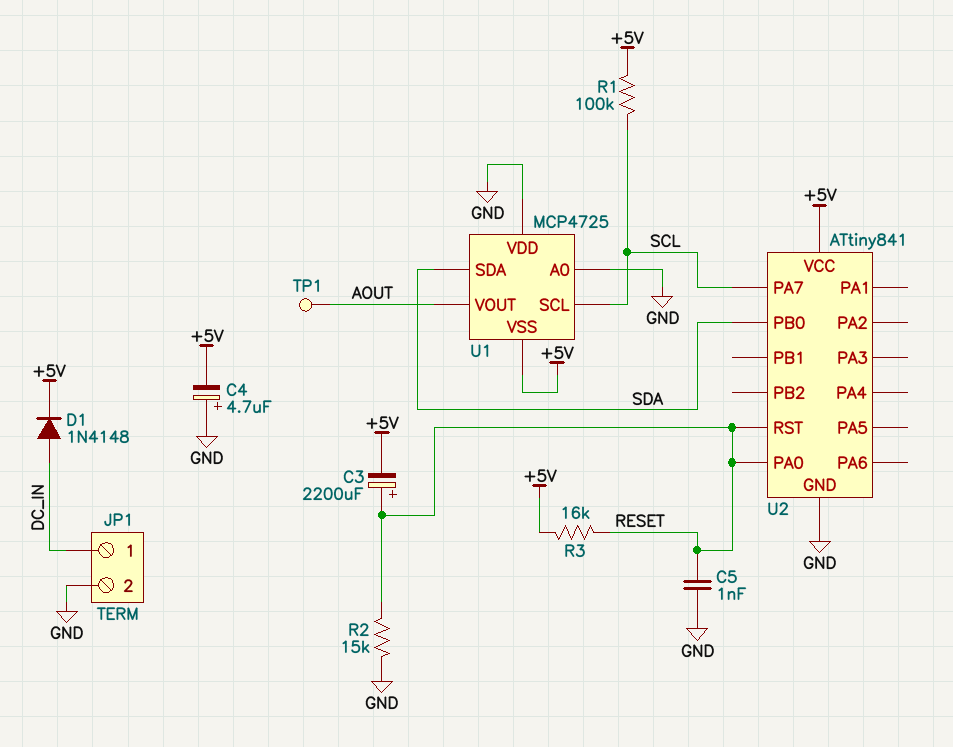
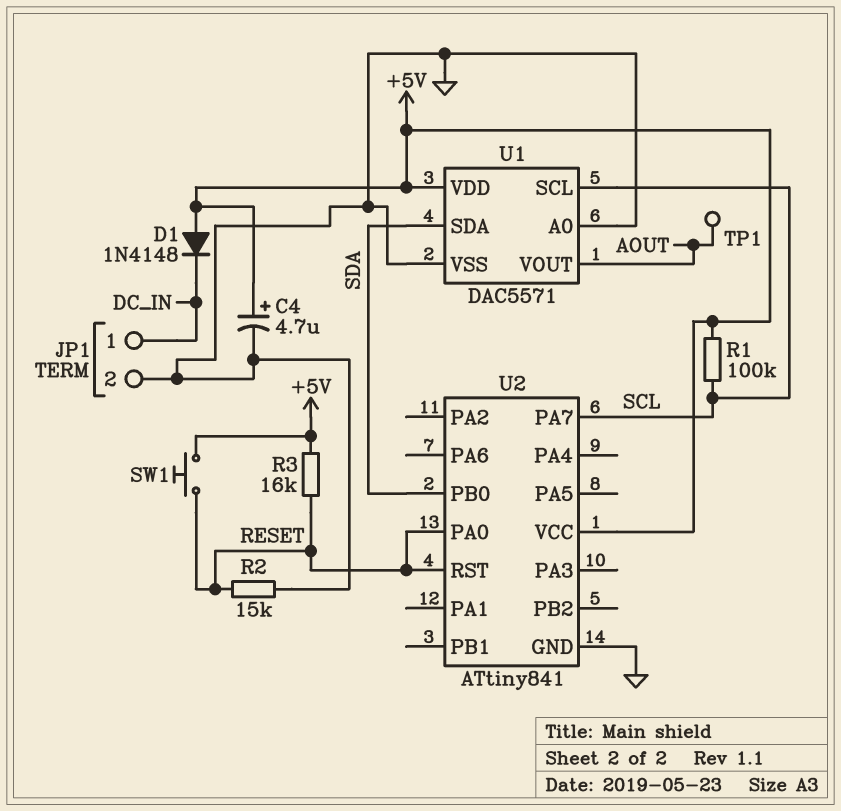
C3: 2200uF (plus RESET, minus +5V) -> none
C4: 4.7uF (plus GND, minus +5V) -> 4.7uF (plus +5V, minus GND)
C5: 1nF (GND, RESET) -> none
D1: diode 1N4148 (A DC_IN, K +5V) -> diode 1N4148 (A +5V, K DC_IN)
SW1: none -> button (+5V, RESET)
U1: MCP4725 -> DAC5571
U1 pin VDD: GND -> +5V
U1 pin VSS: +5V -> GND

